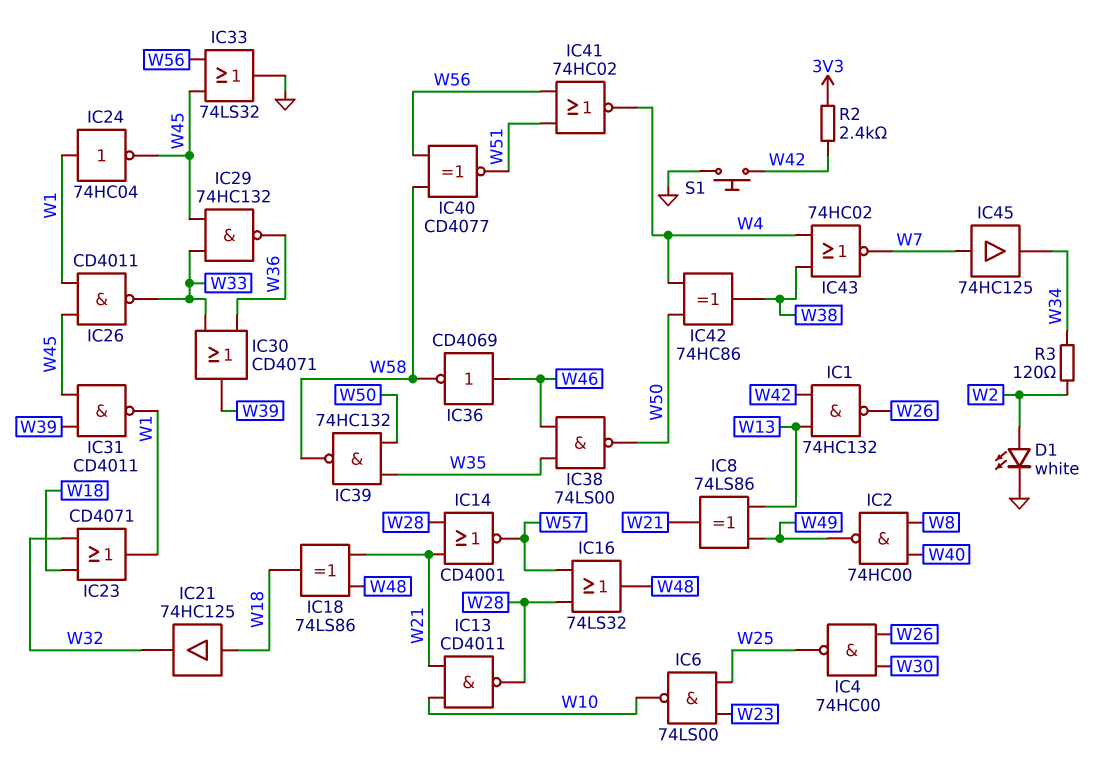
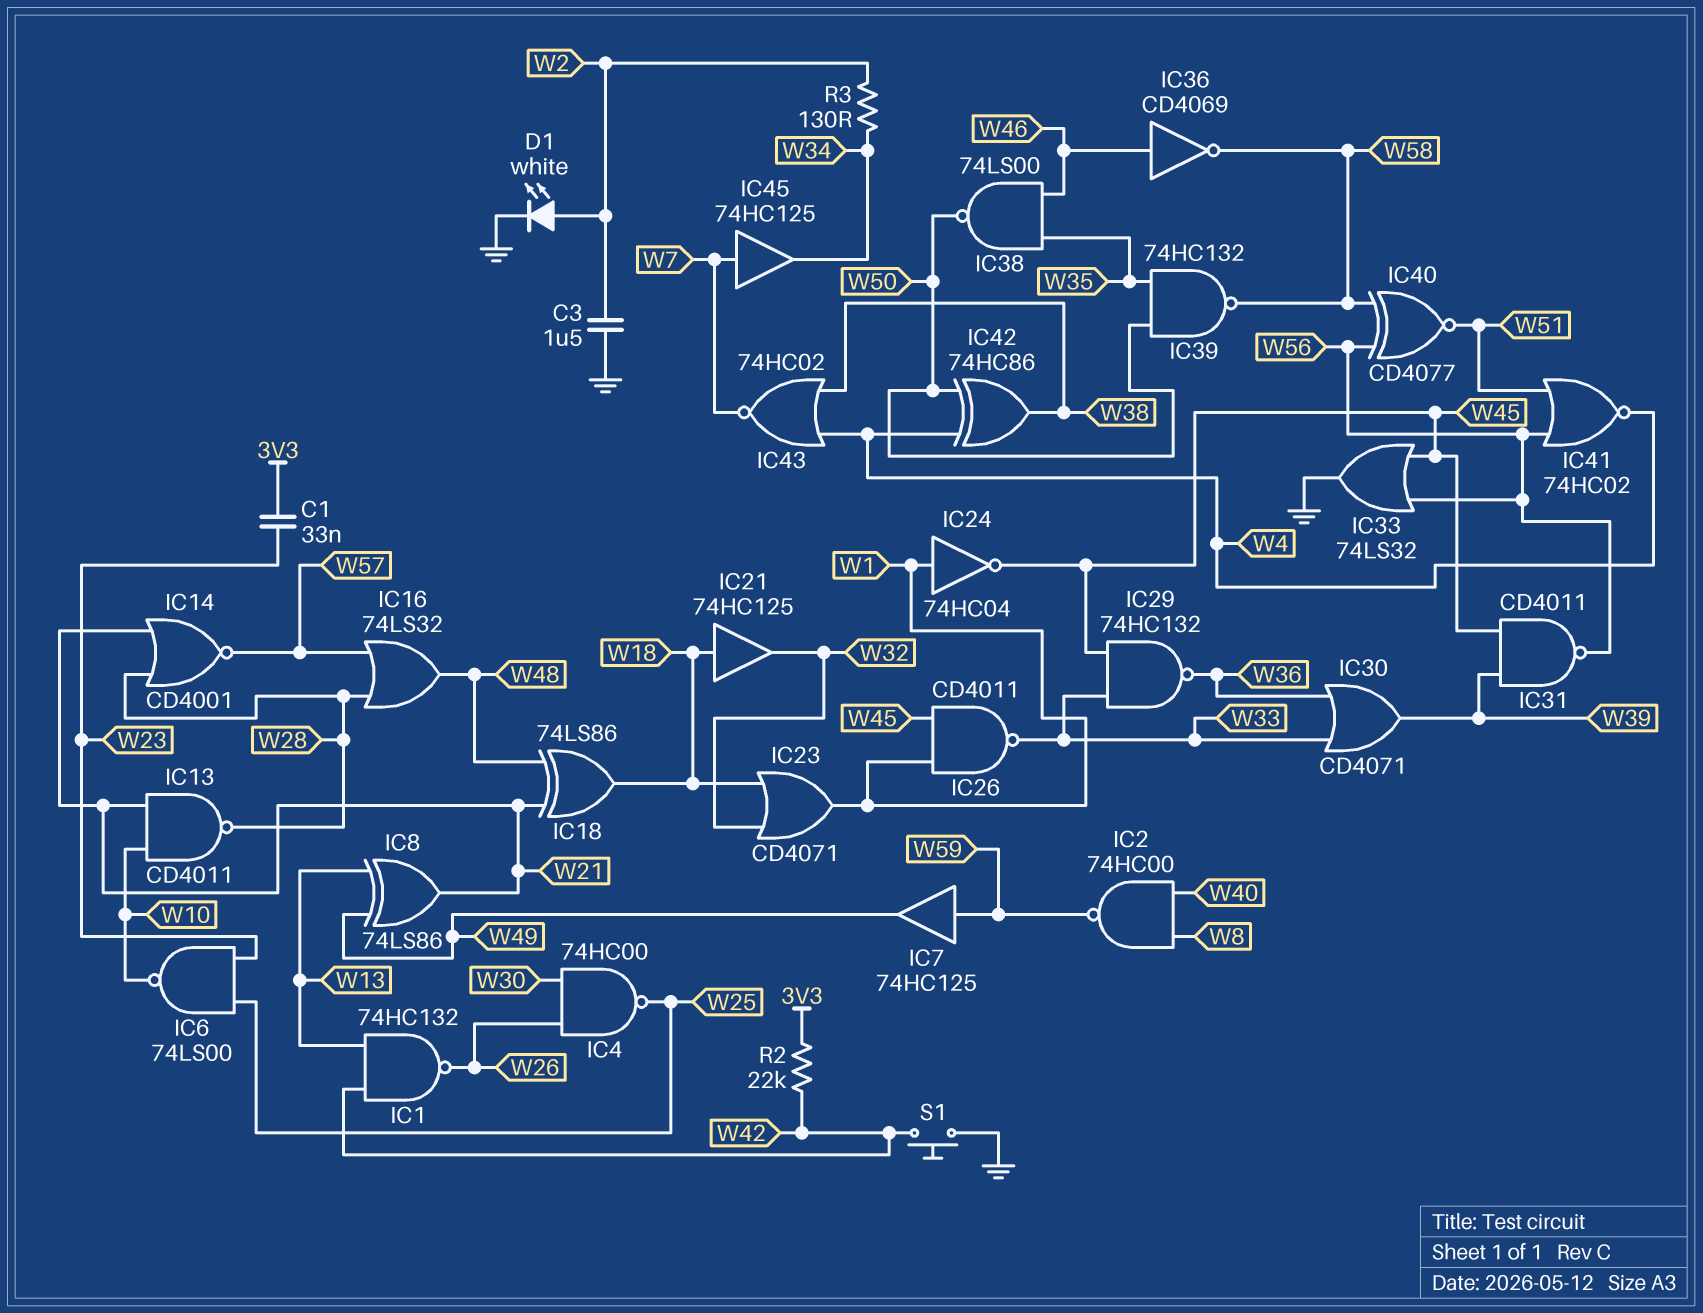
C1: none -> 33nF (3V3, W23)
C3: none -> 1.5uF (GND, W2)
IC2: NAND 74HC00 (in W8, in W40, out W49) -> NAND 74HC00 (in W8, in W40, out W59)
IC7: none -> buffer 74HC125 (in W59, out W49)
IC31: NAND CD4011 (in W39, in W45, out W1) -> NAND CD4011 (in W39, in W45, out W56)
R2: 2.4k (3V3, W42) -> 22k (3V3, W42)
R3: 120 (W2, W34) -> 130 (W2, W34)

